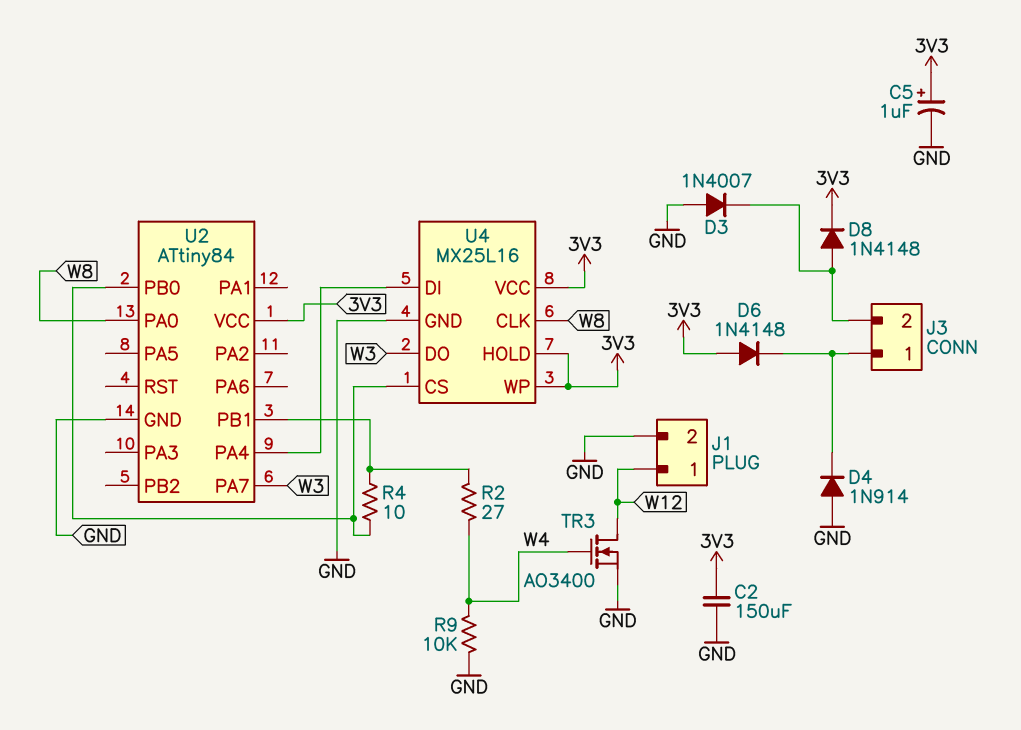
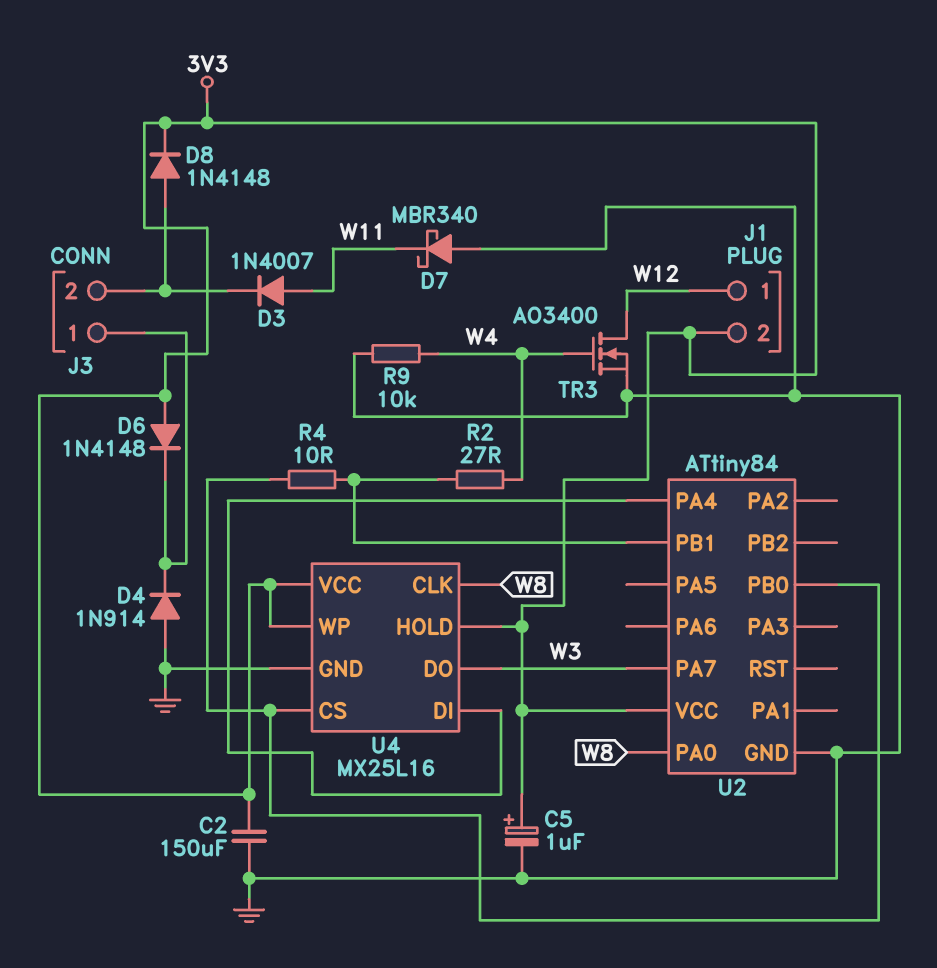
D3: diode 1N4007 (A GND, K J3/2) -> diode 1N4007 (A W11, K J3/2)
D7: none -> schottky MBR340 (A GND, K W11)
J1 pin 2: GND -> 3V3

